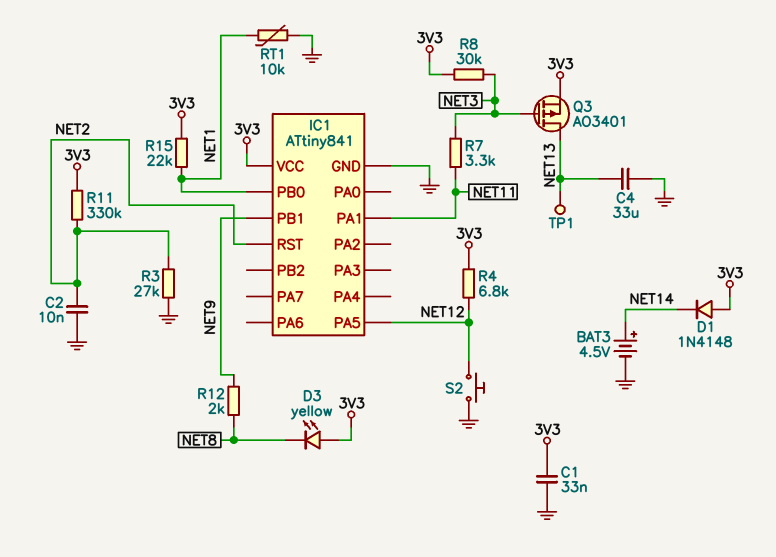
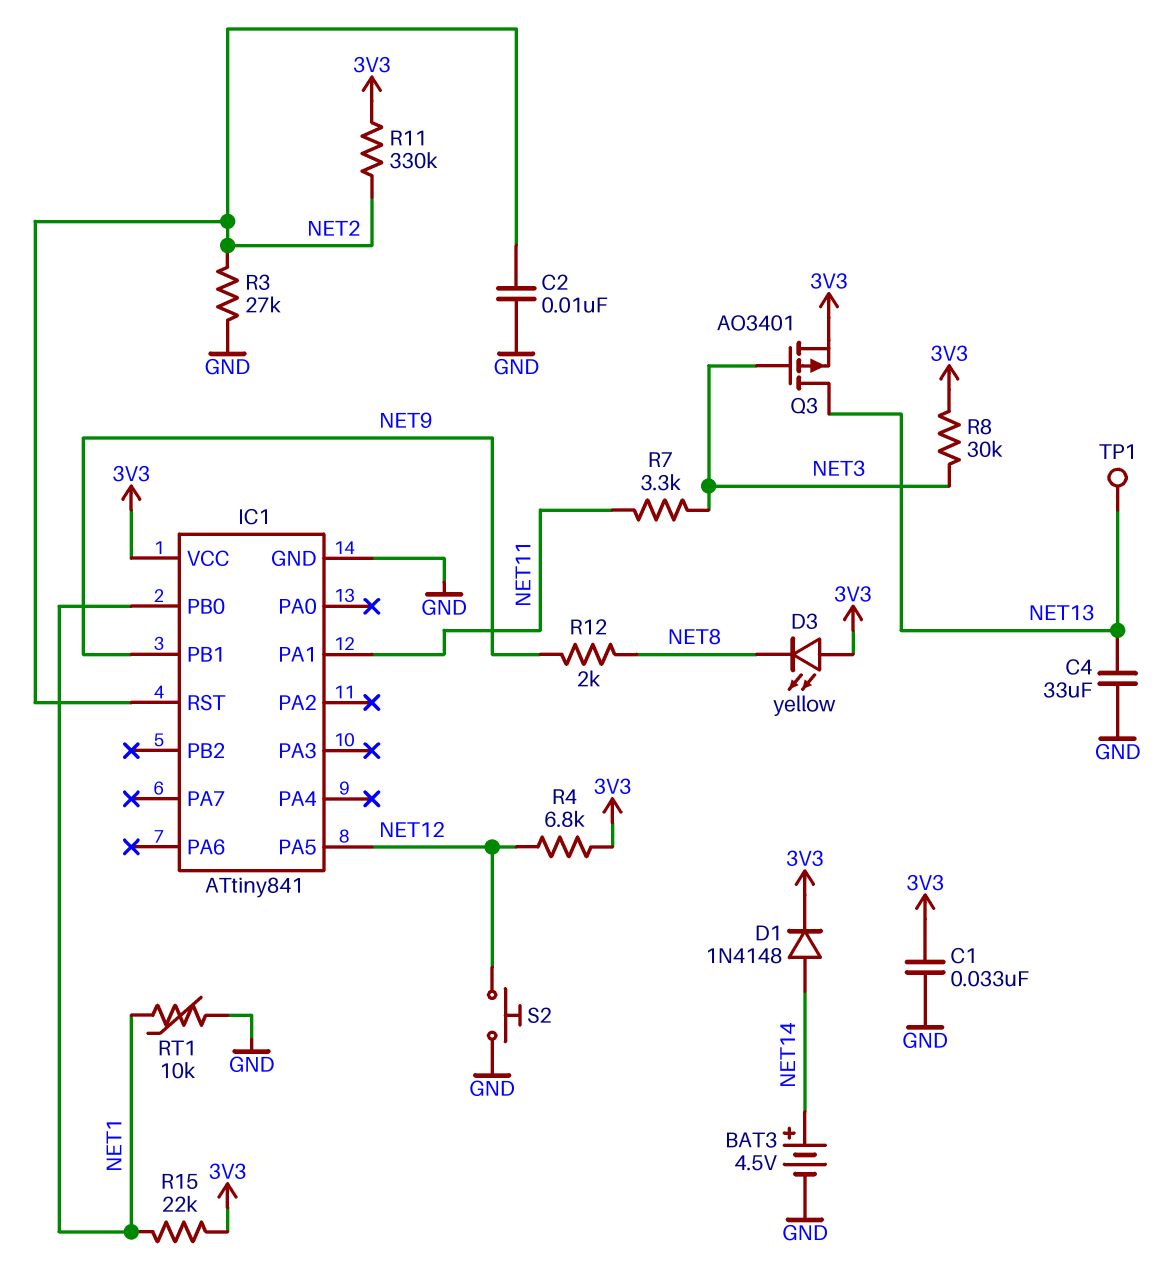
D1: diode 1N4148 (A 3V3, K NET14) -> diode 1N4148 (A NET14, K 3V3)

